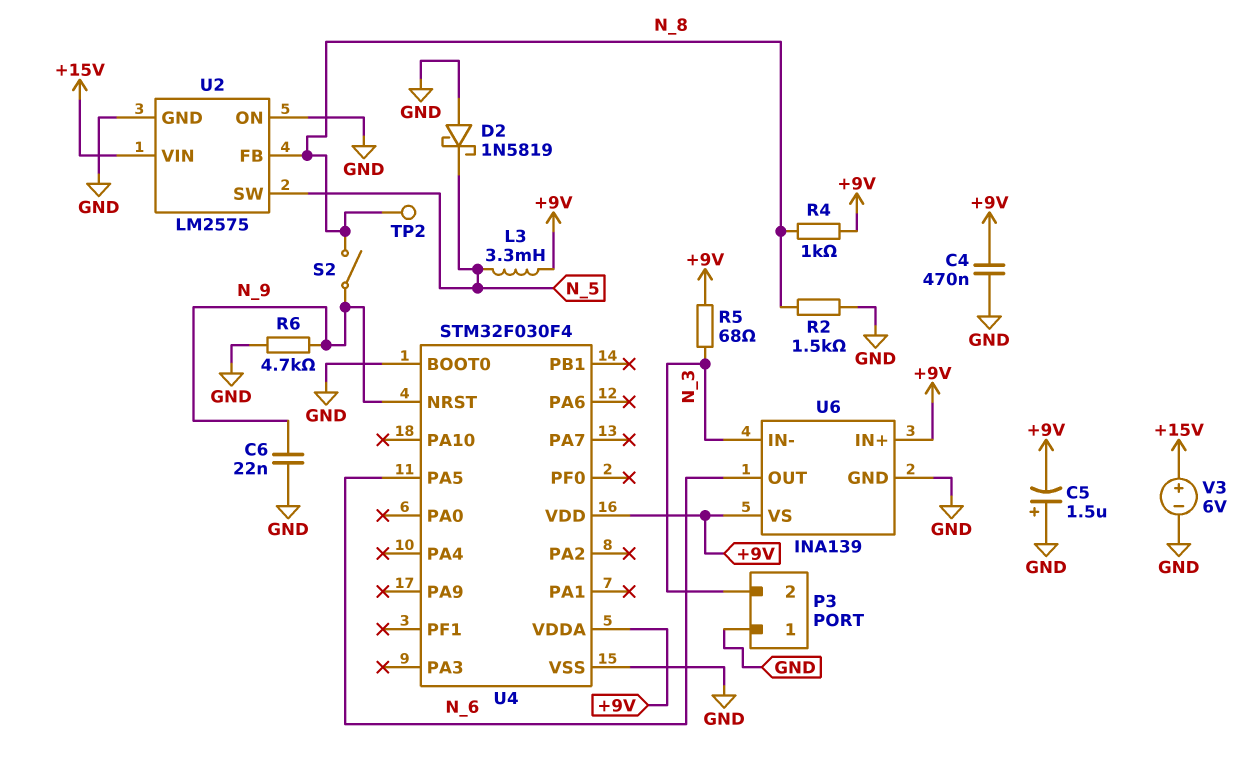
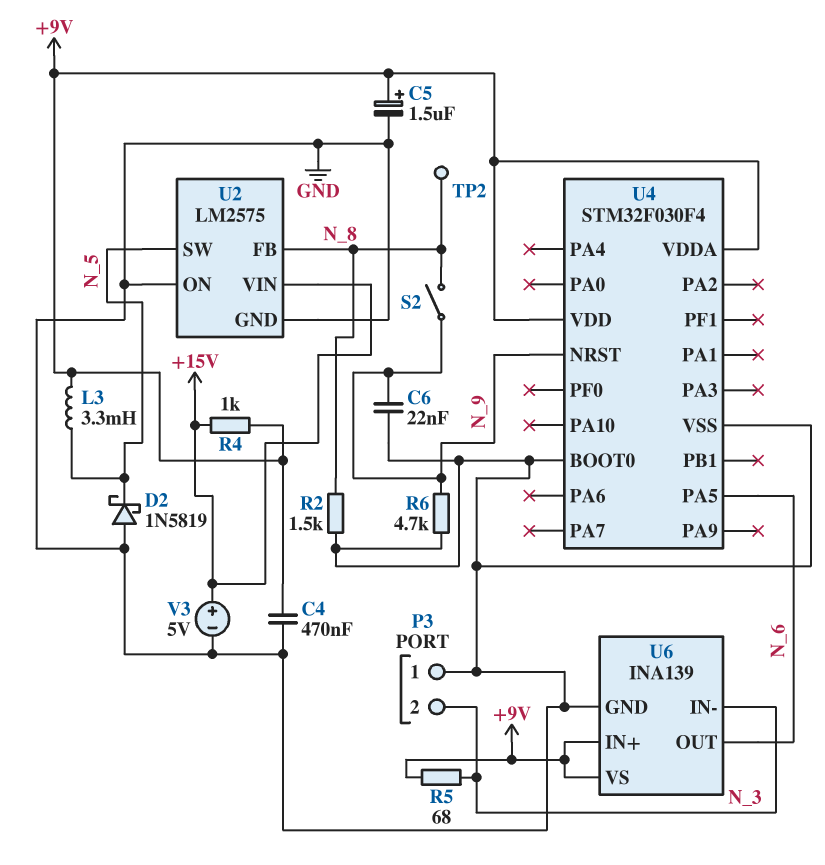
C5: 1.5uF (plus GND, minus +9V) -> 1.5uF (plus +9V, minus GND)
R4: 1k (+9V, N_8) -> 1k (+9V, +15V)
V3: 6V (plus +15V, minus GND) -> 5V (plus +15V, minus GND)

